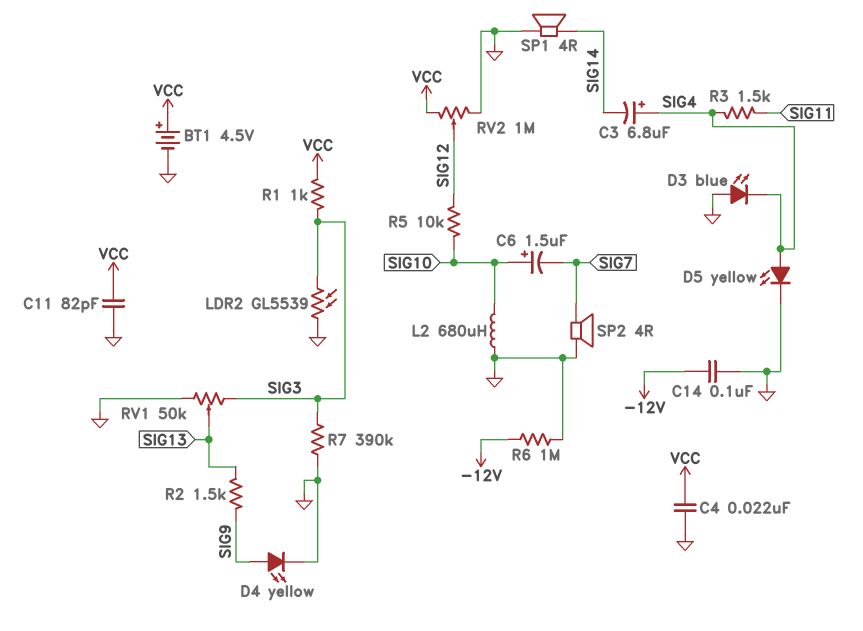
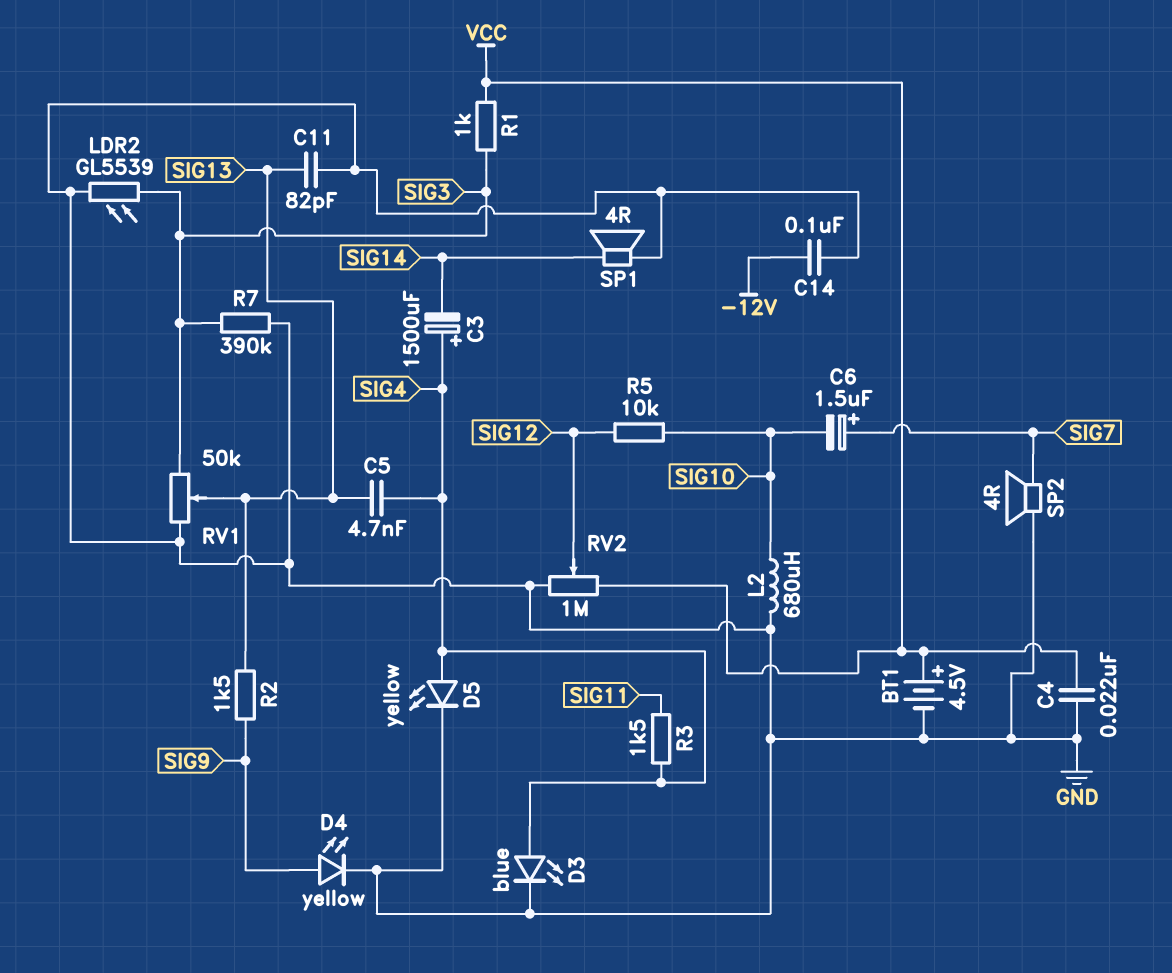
C3: 6.8uF (plus SIG4, minus SIG14) -> 1500uF (plus SIG4, minus SIG14)
C5: none -> 4.7nF (SIG4, SIG13)
C6: 1.5uF (plus SIG10, minus SIG7) -> 1.5uF (plus SIG7, minus SIG10)
C11: 82pF (GND, VCC) -> 82pF (GND, SIG13)
D3: LED blue (A GND, K SIG4) -> LED blue (A SIG4, K GND)
R6: 1M (-12V, GND) -> none

